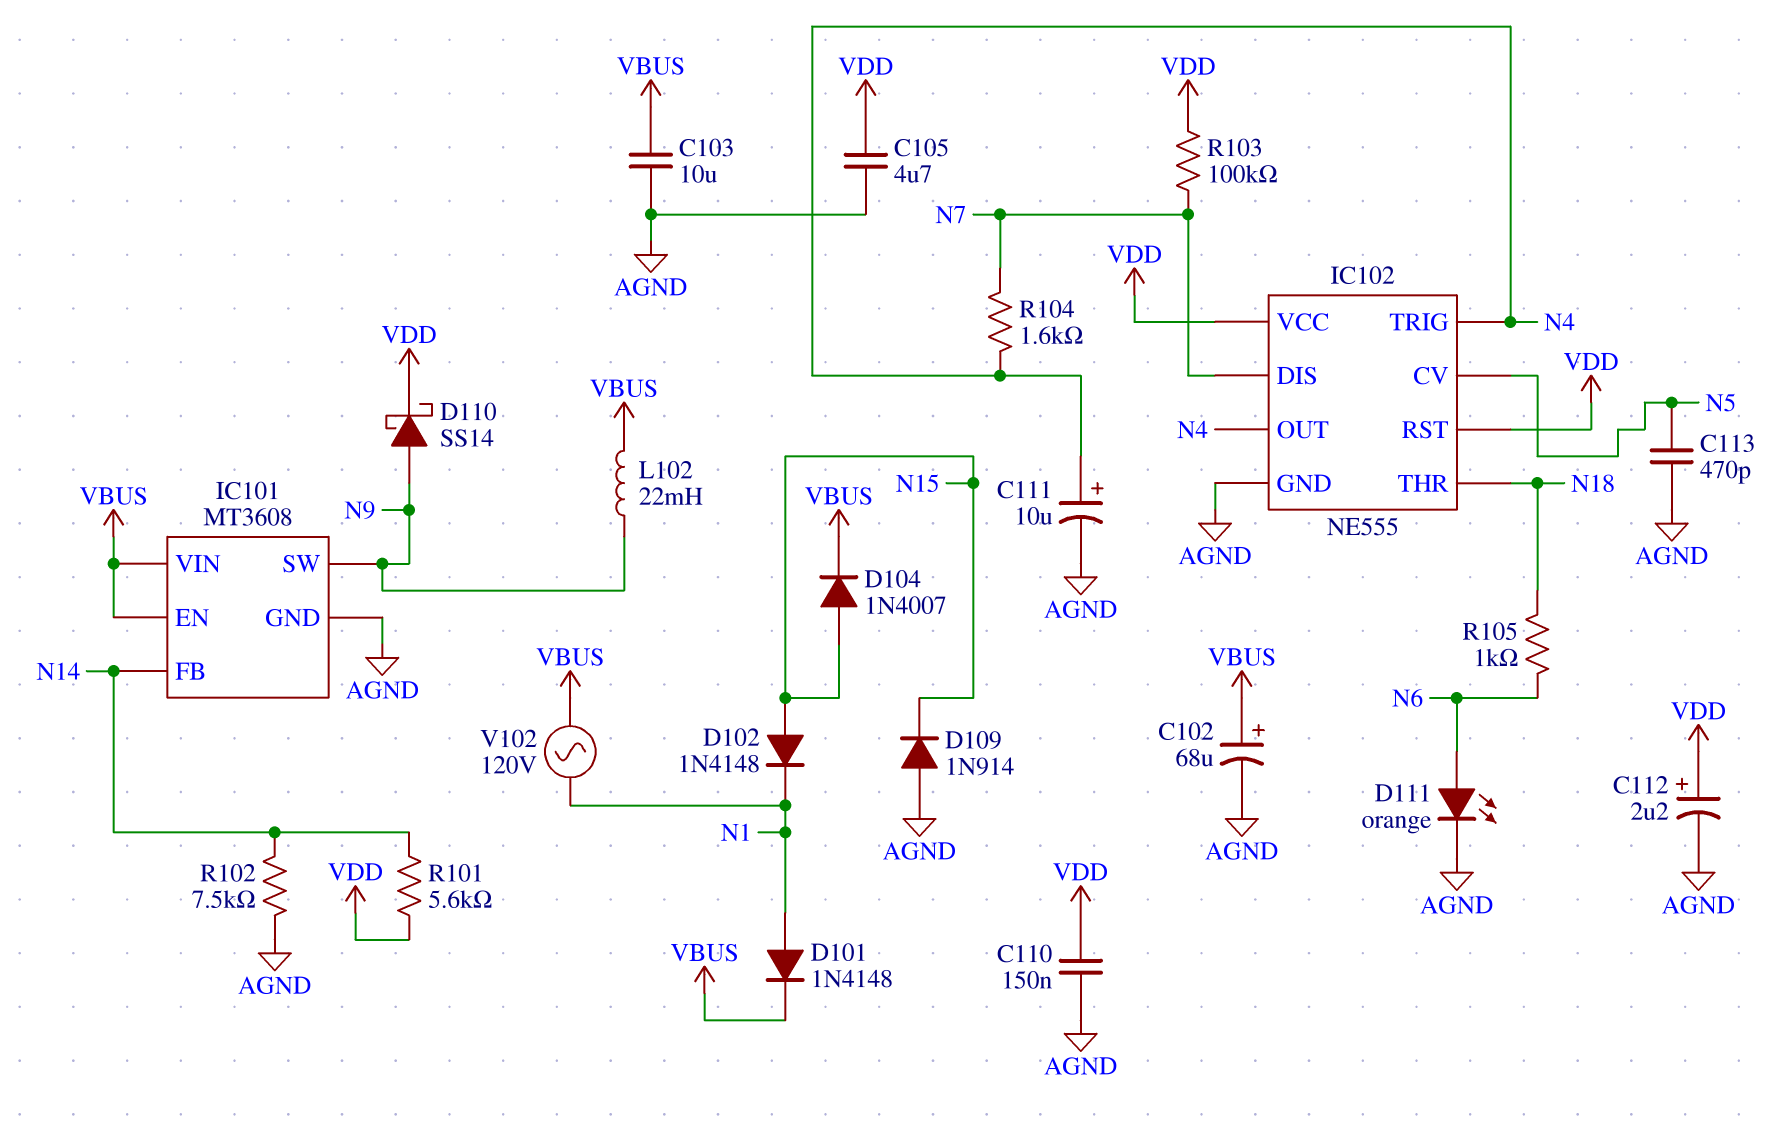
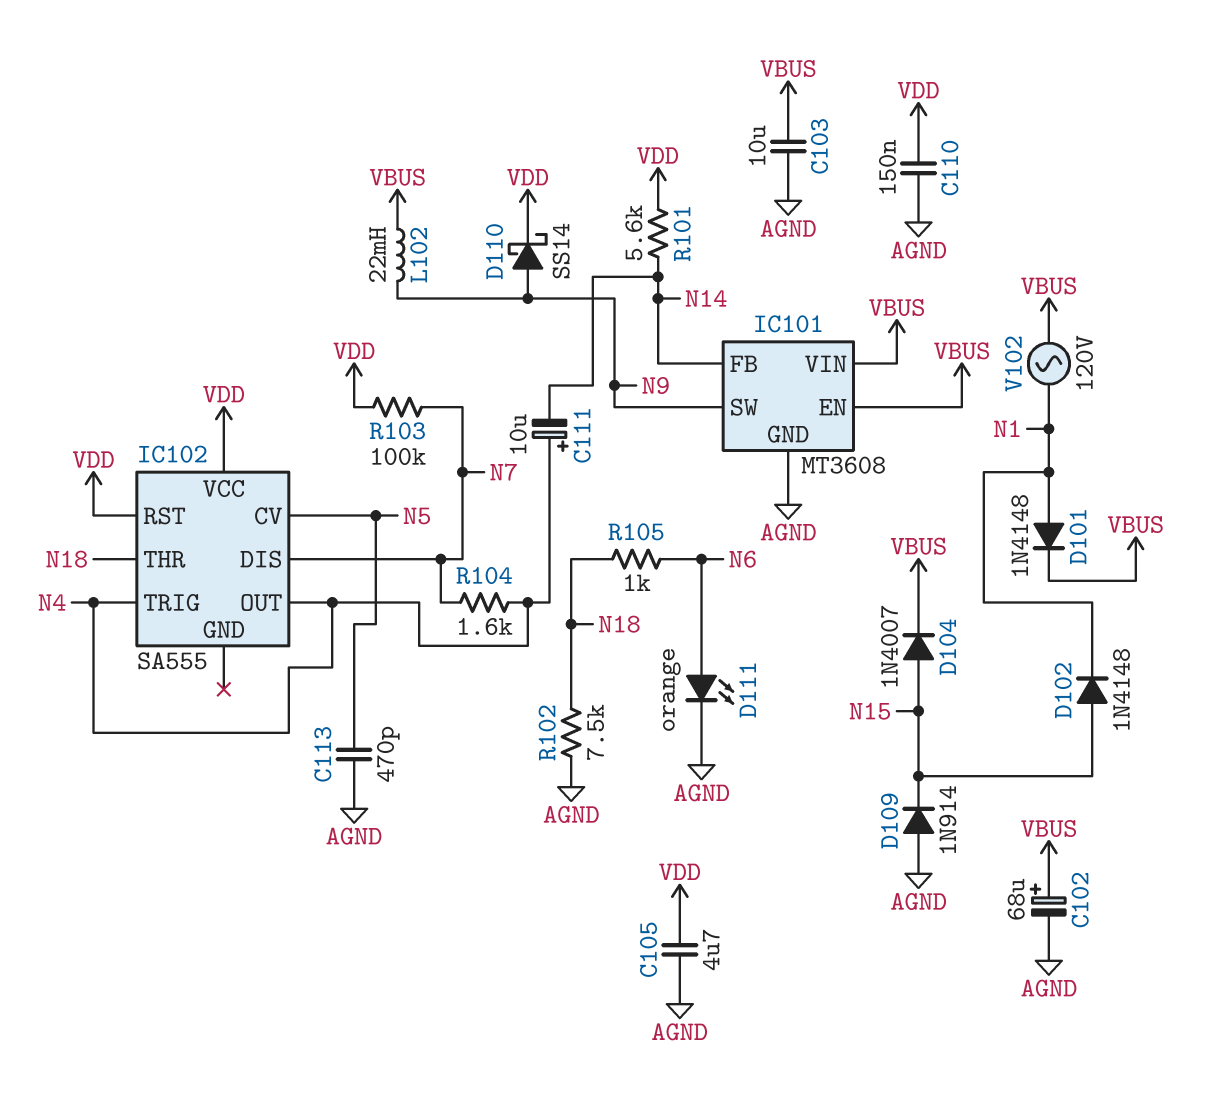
C111: 10uF (plus N4, minus AGND) -> 10uF (plus N4, minus N14)
C112: 2.2uF (plus VDD, minus AGND) -> none
IC102: NE555 -> SA555
IC102 pin GND: AGND -> none
R102: 7.5k (AGND, N14) -> 7.5k (AGND, N18)

